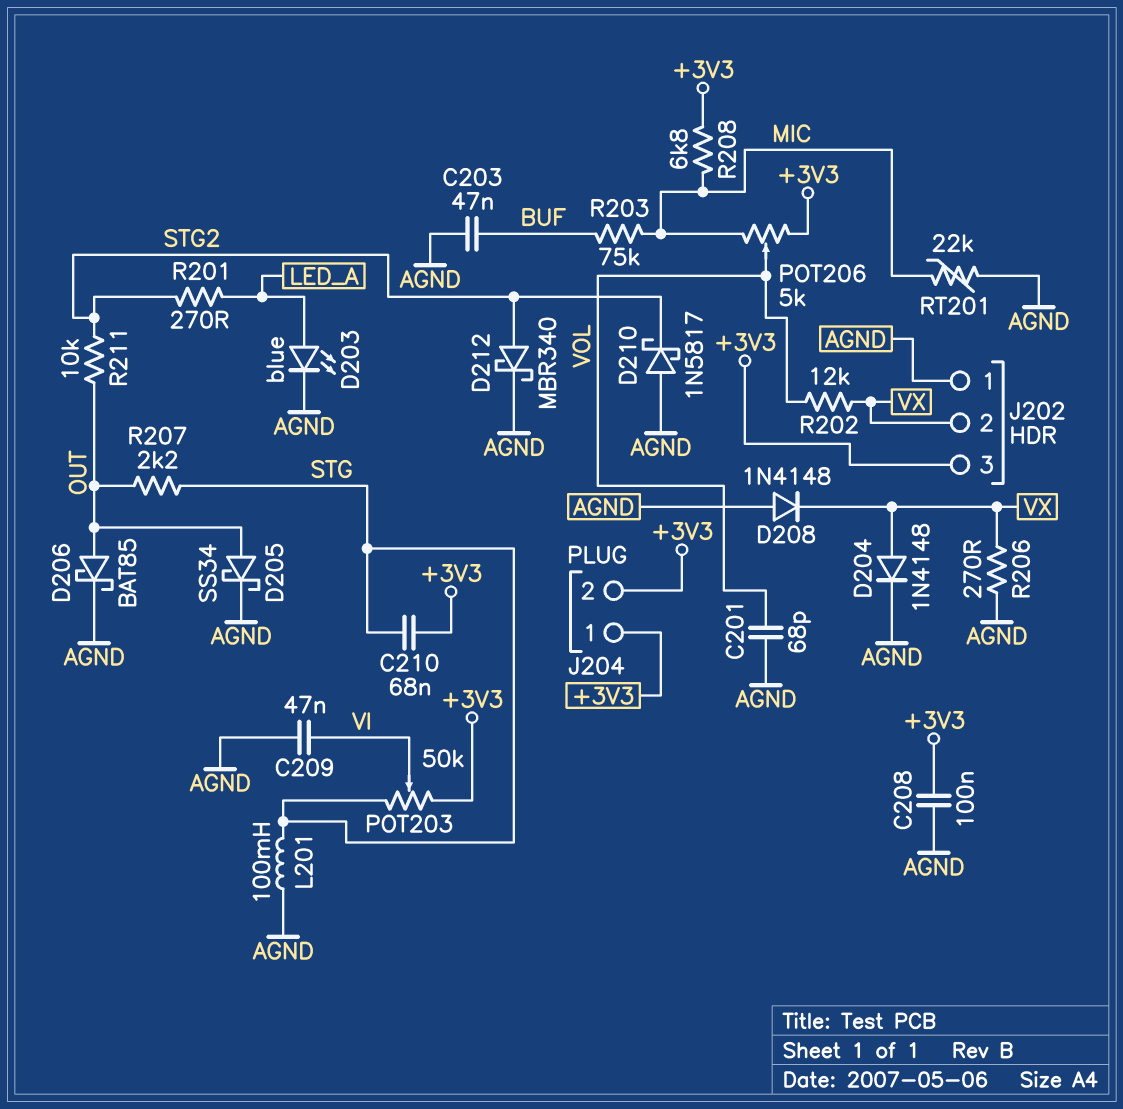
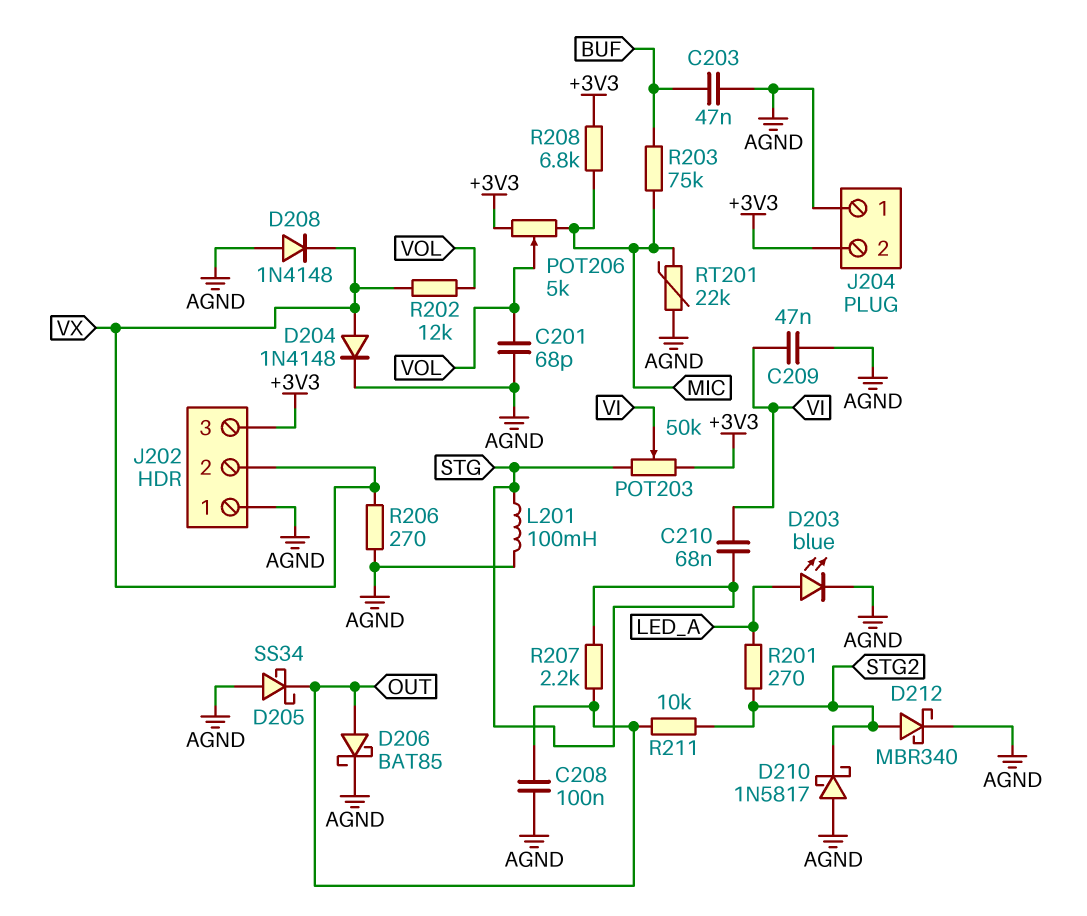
C208: 100nF (+3V3, AGND) -> 100nF (AGND, OUT)
C210: 68nF (+3V3, STG) -> 68nF (STG, VI)
D205: schottky SS34 (A OUT, K AGND) -> schottky SS34 (A AGND, K OUT)
J204 pin 1: +3V3 -> AGND

